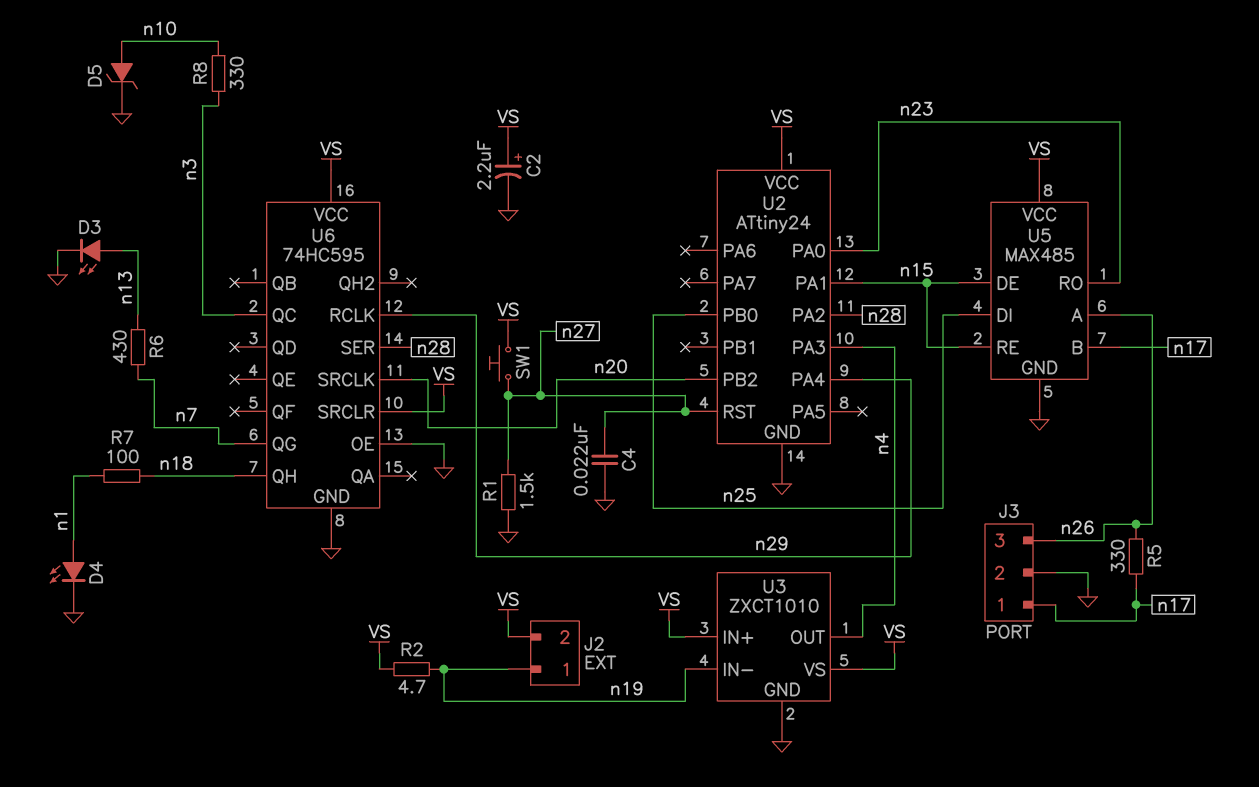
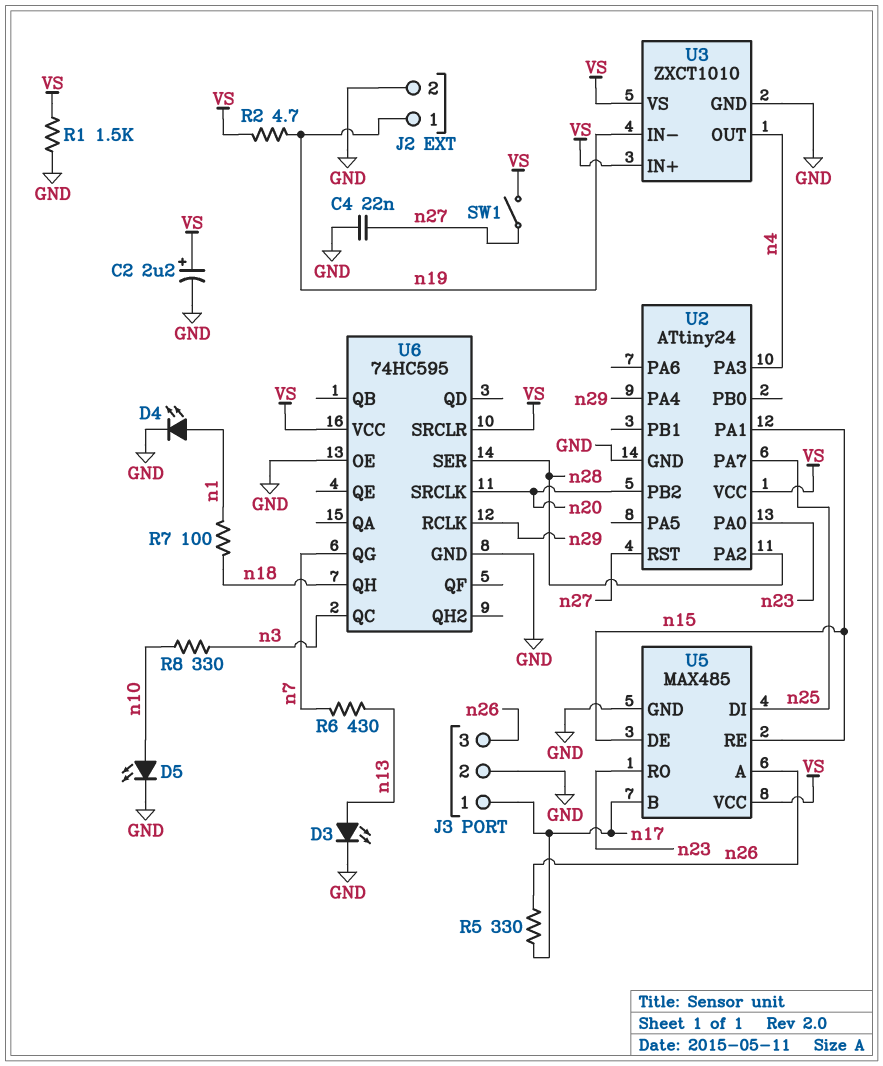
D5: zener (A n10, K GND) -> LED (A n10, K GND)
J2 pin 2: VS -> GND
R1: 1.5k (GND, n27) -> 1.5k (GND, VS)
SW1: button (VS, n27) -> switch (VS, n27)
U2 pin PA7: none -> n25
U2 pin PB0: n25 -> none

